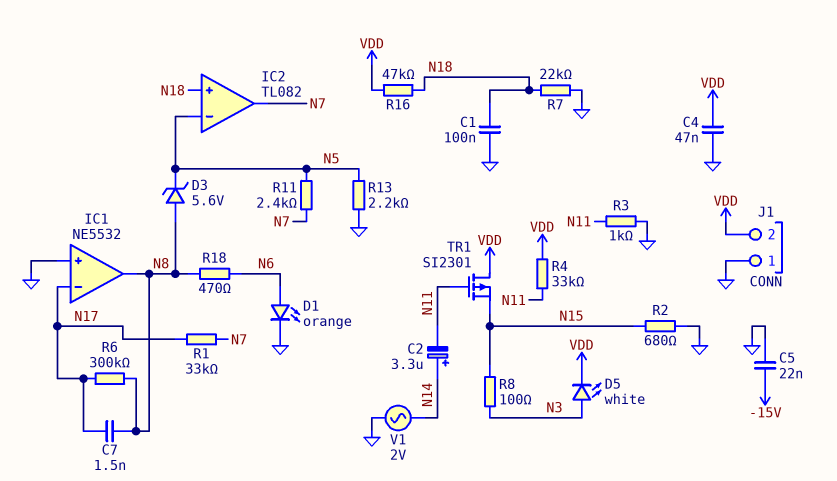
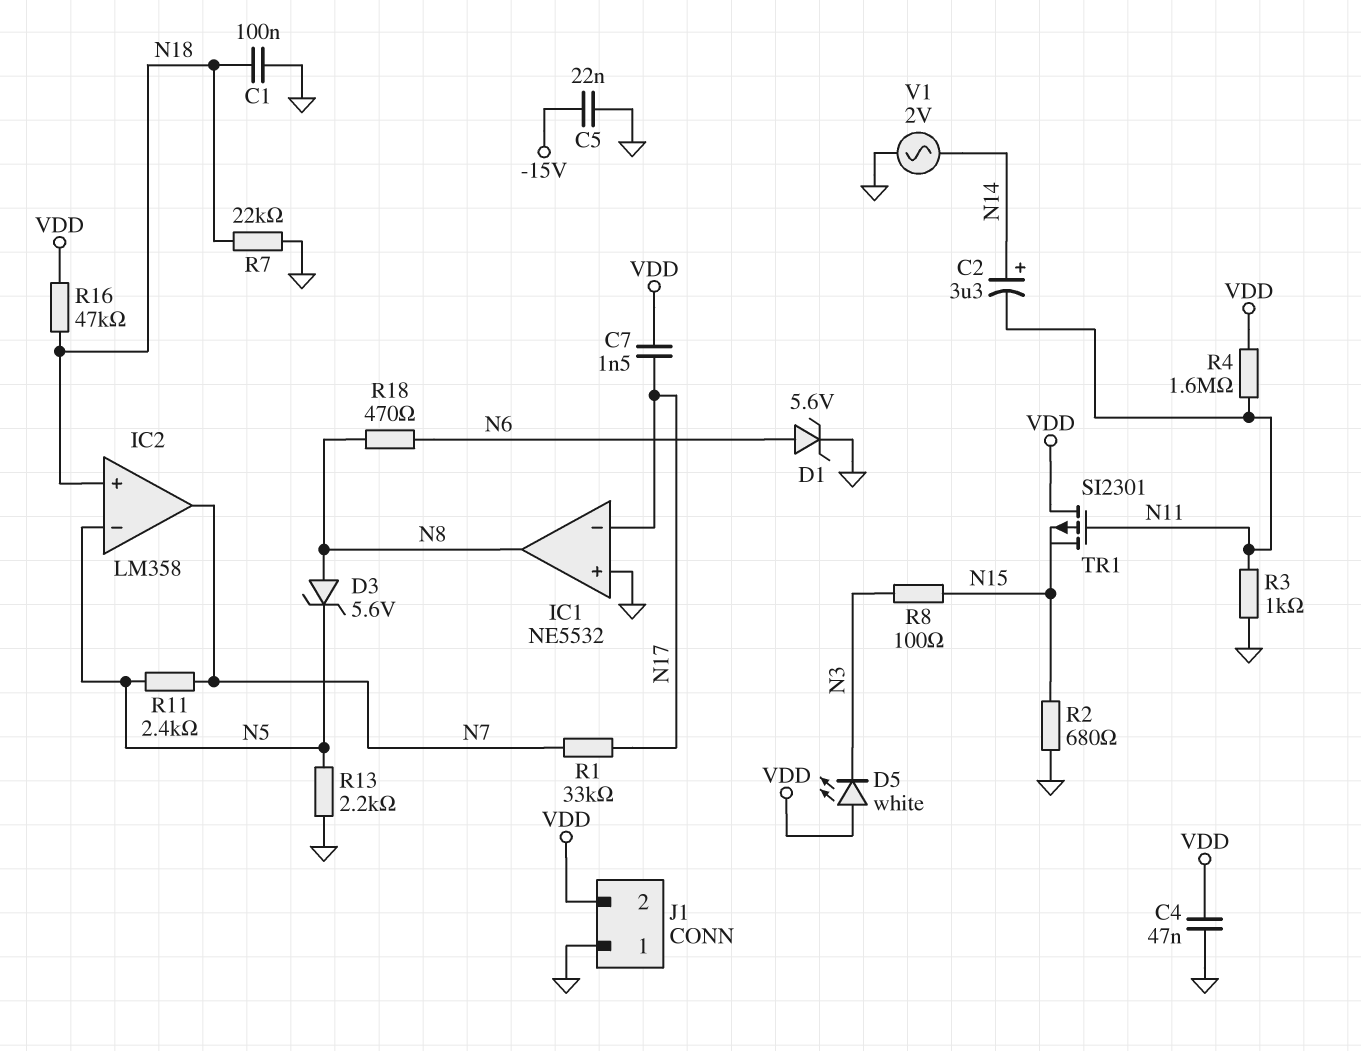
C7: 1.5nF (N8, N17) -> 1.5nF (N17, VDD)
D1: LED orange (A N6, K GND) -> zener 5.6V (A N6, K GND)
D5: LED white (A N3, K VDD) -> LED white (A VDD, K N3)
IC2: TL082 -> LM358
R4: 33k (N11, VDD) -> 1.6M (N11, VDD)
R6: 300k (N8, N17) -> none

